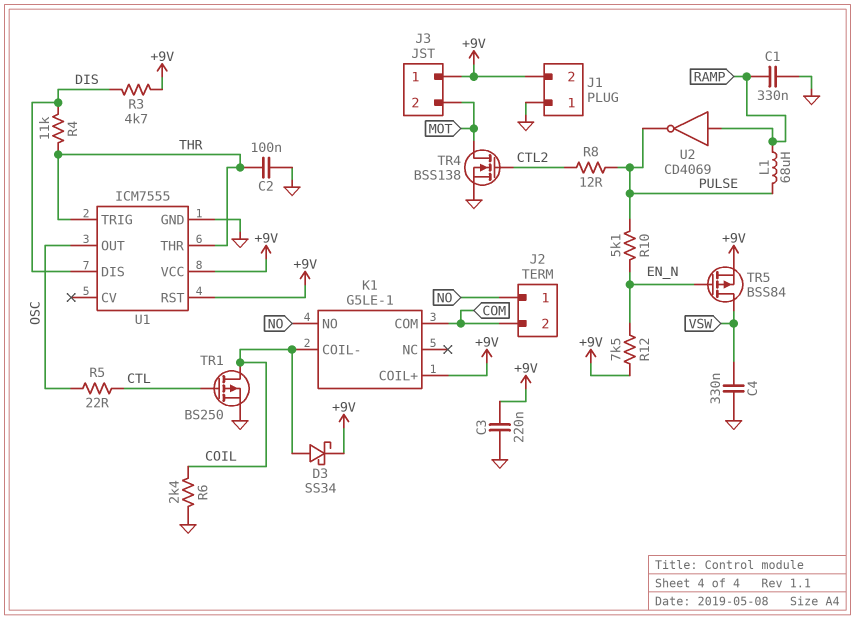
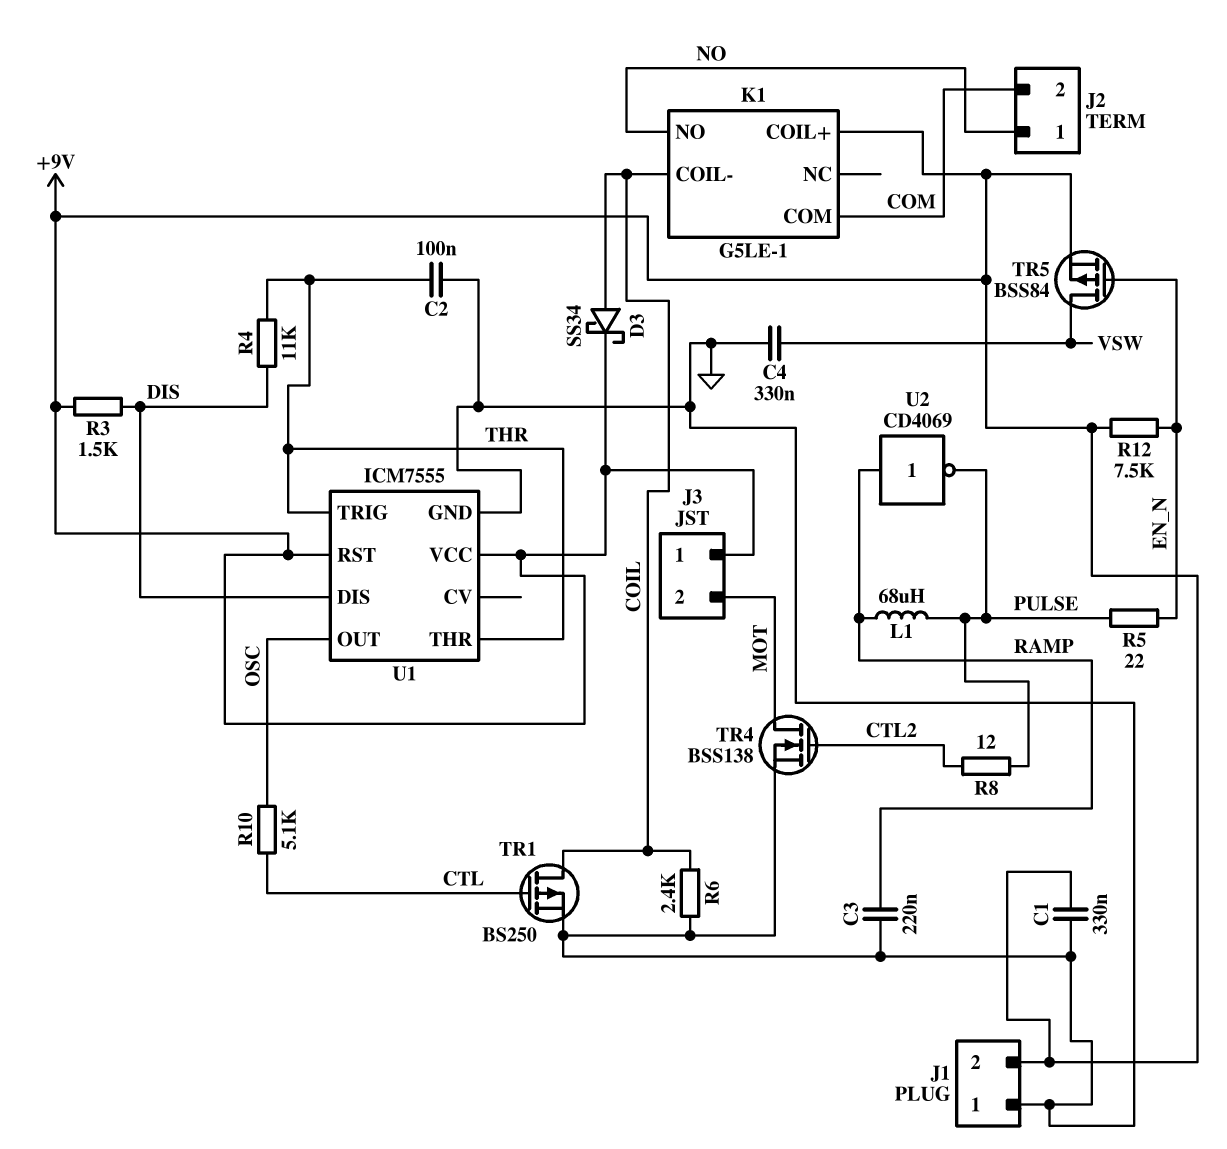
C1: 330nF (GND, RAMP) -> 330nF (+9V, GND)
C3: 220nF (+9V, GND) -> 220nF (GND, RAMP)
R3: 4.7k (+9V, DIS) -> 1.5k (+9V, DIS)
R5: 22 (CTL, OSC) -> 22 (EN_N, PULSE)
R10: 5.1k (EN_N, PULSE) -> 5.1k (CTL, OSC)

